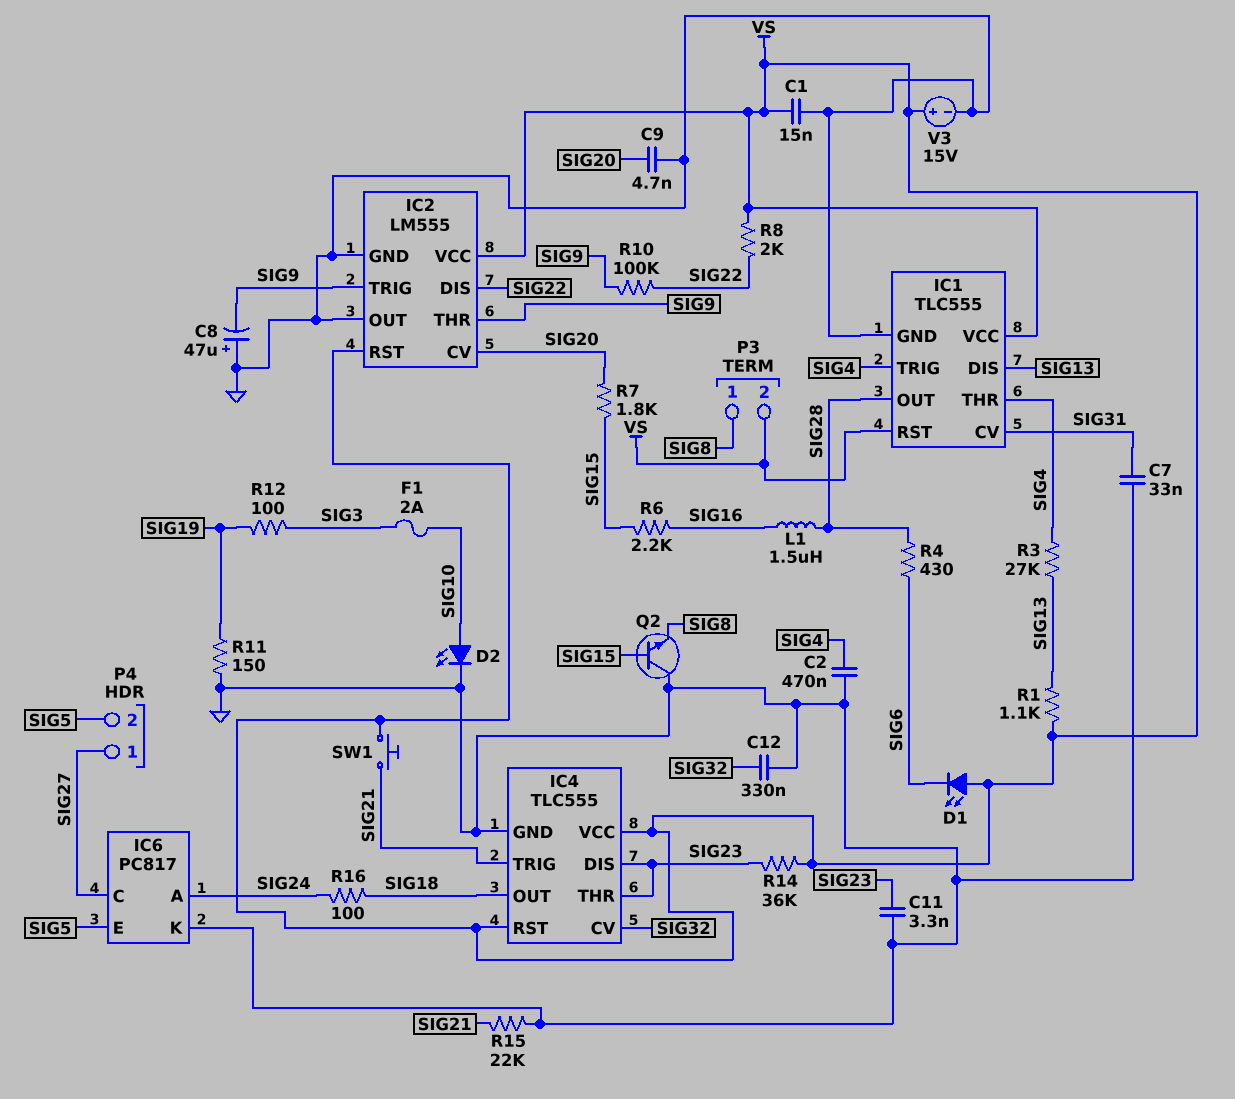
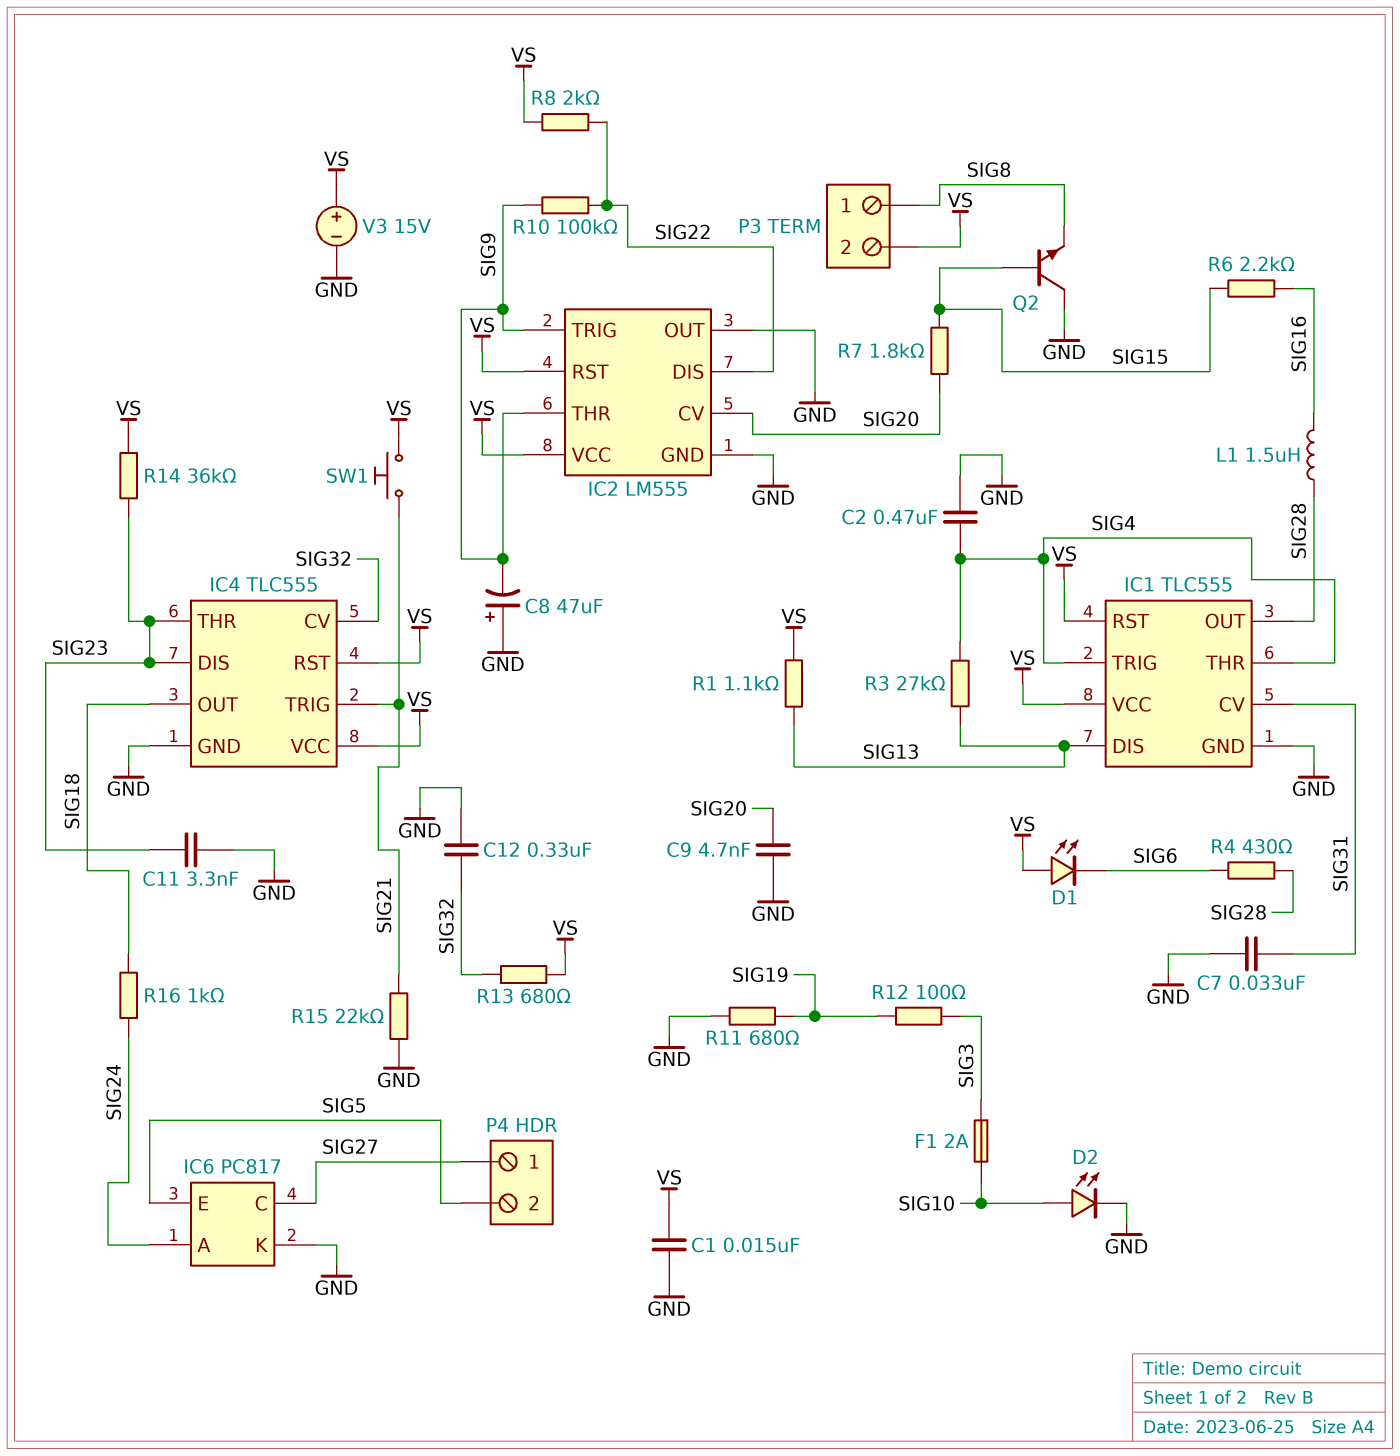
R11: 150 (GND, SIG19) -> 680 (GND, SIG19)
R13: none -> 680 (SIG32, VS)
R16: 100 (SIG18, SIG24) -> 1k (SIG18, SIG24)

